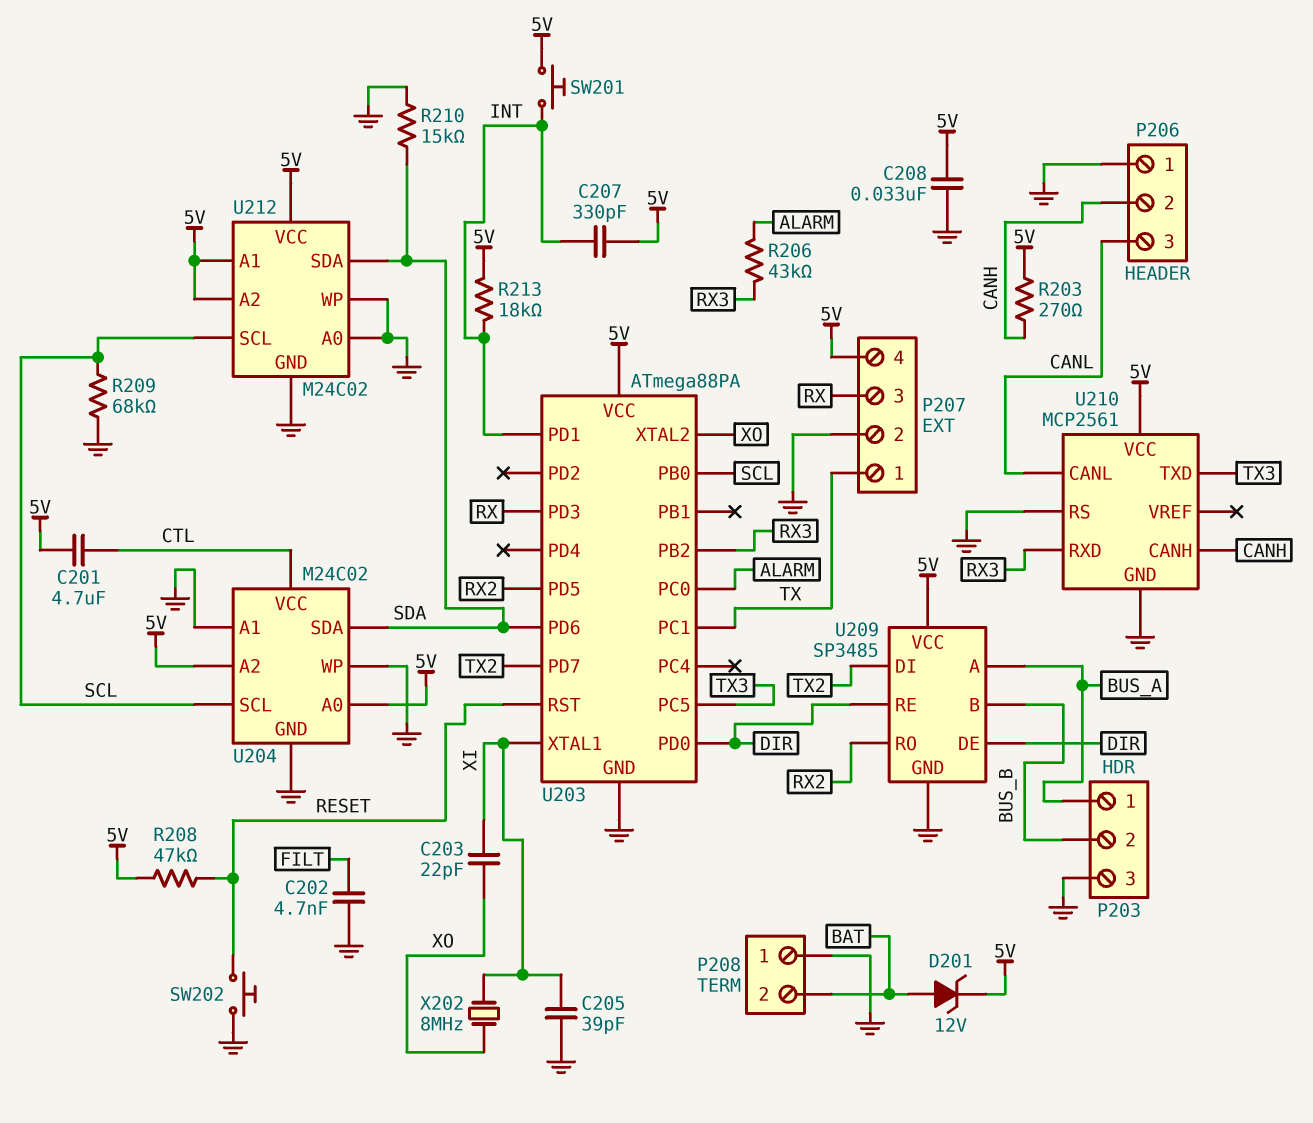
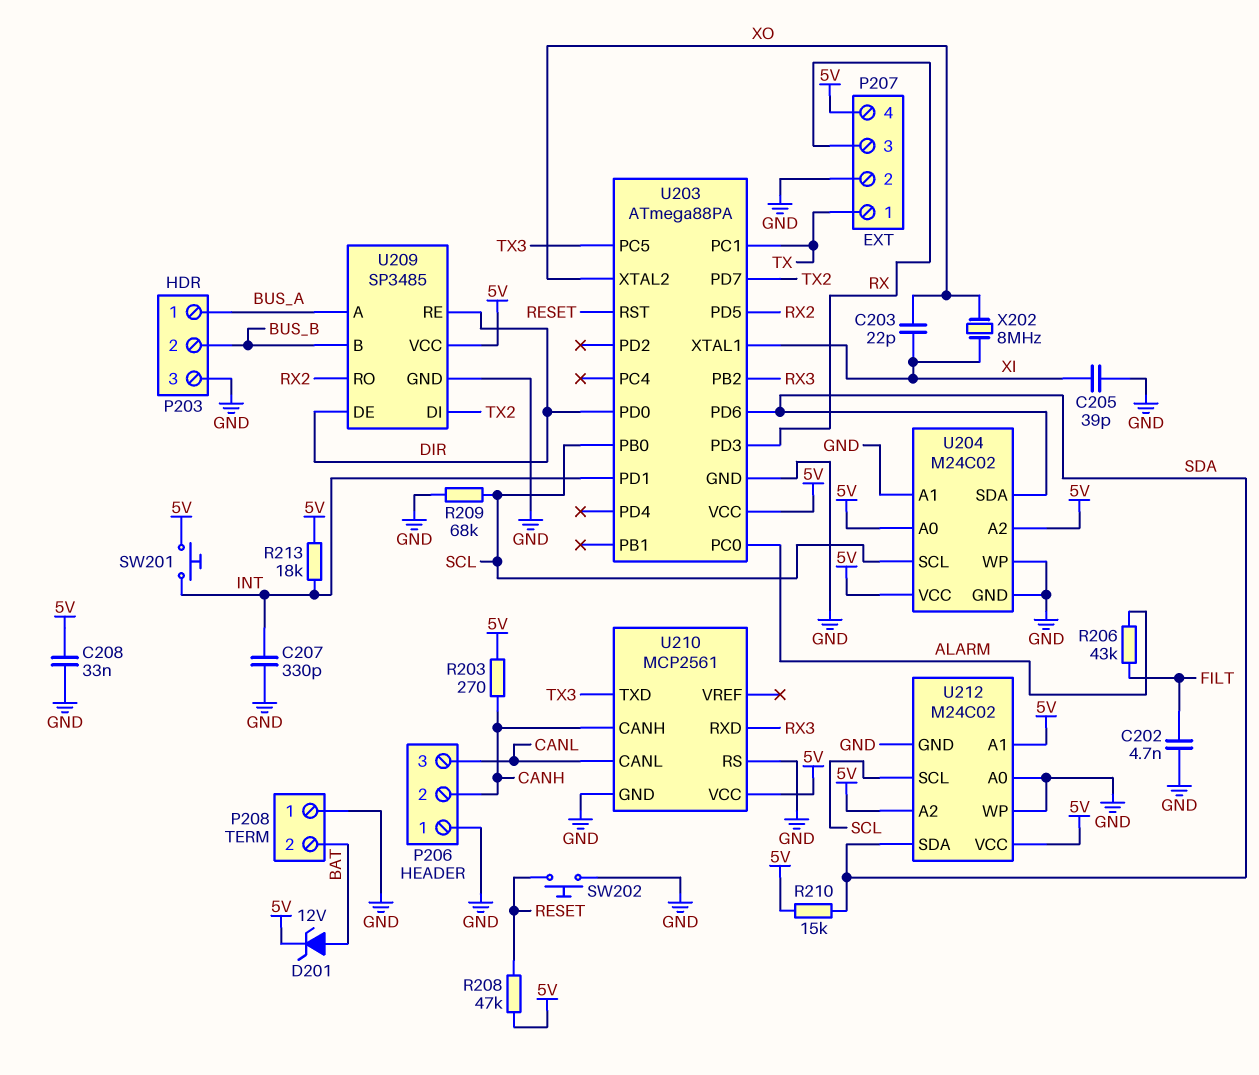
C201: 4.7uF (5V, CTL) -> none
C207: 330pF (5V, INT) -> 330pF (GND, INT)
R206: 43k (ALARM, RX3) -> 43k (ALARM, FILT)
R210: 15k (GND, SDA) -> 15k (5V, SDA)
U204 pin VCC: CTL -> 5V

